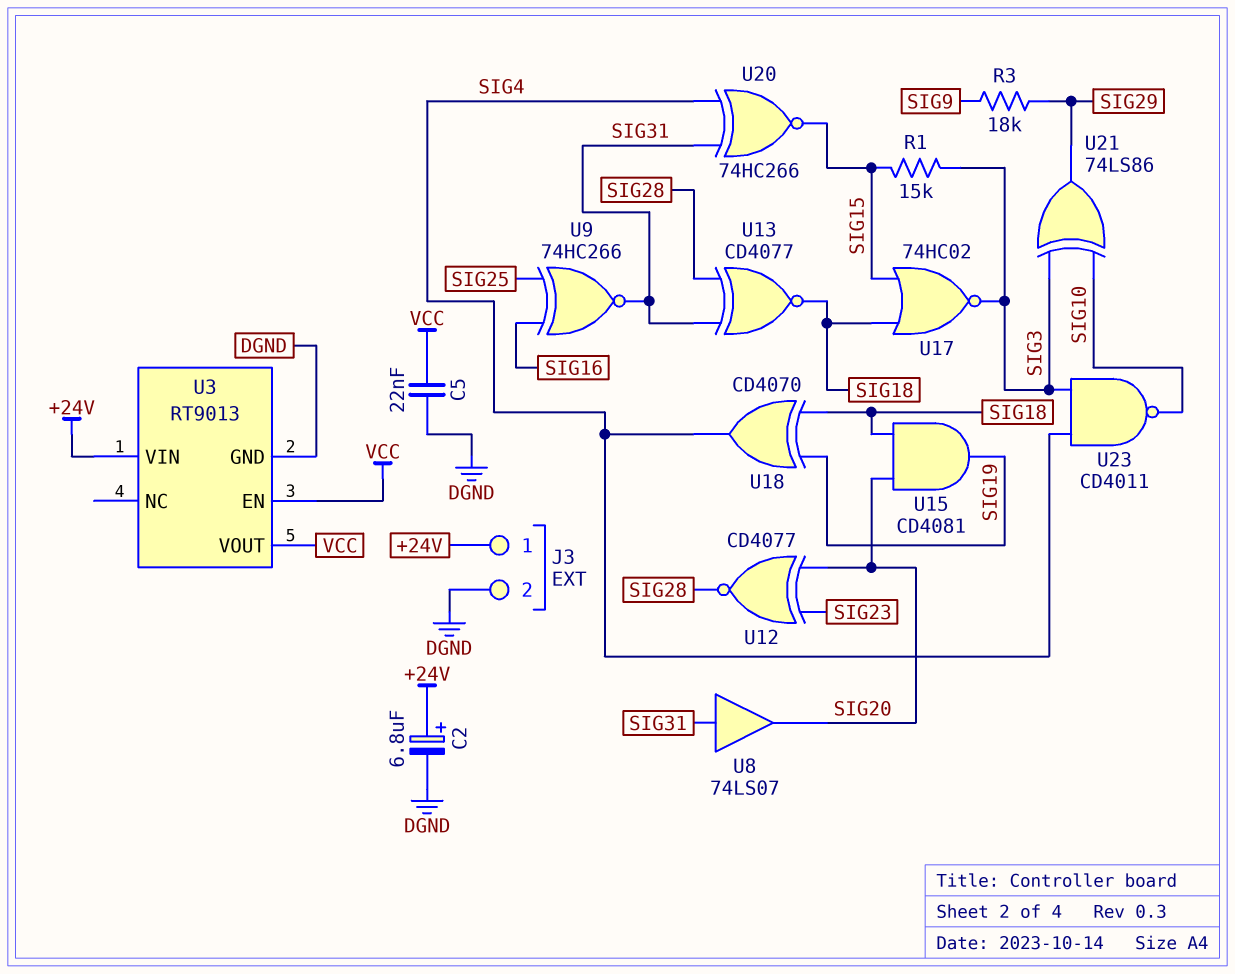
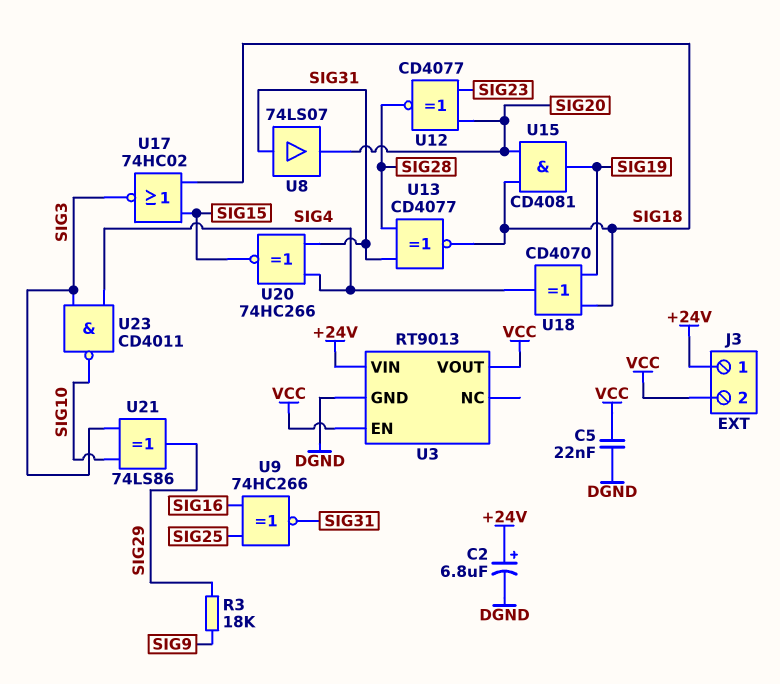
J3 pin 2: DGND -> VCC
R1: 15k (SIG3, SIG15) -> none

